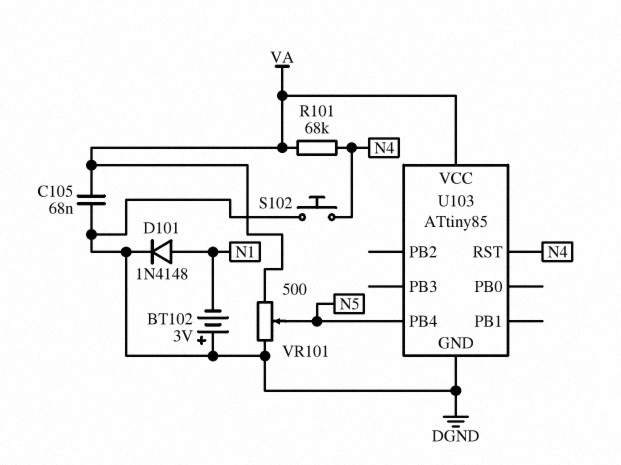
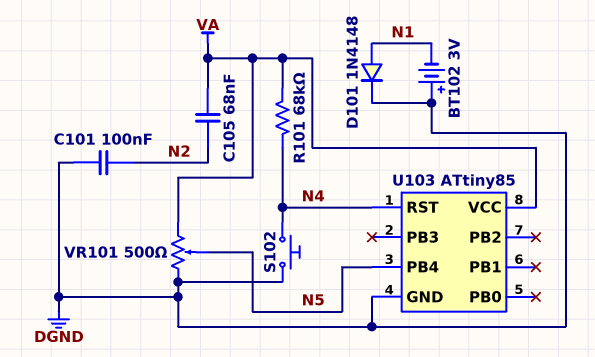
C101: none -> 100nF (DGND, N2)
C105: 68nF (DGND, VA) -> 68nF (N2, VA)

